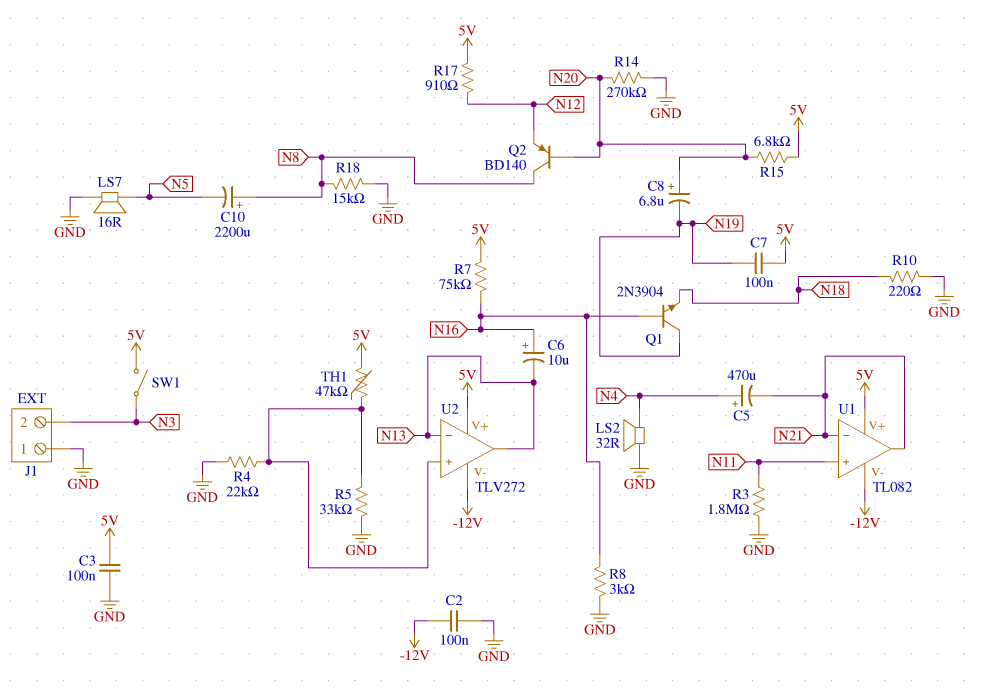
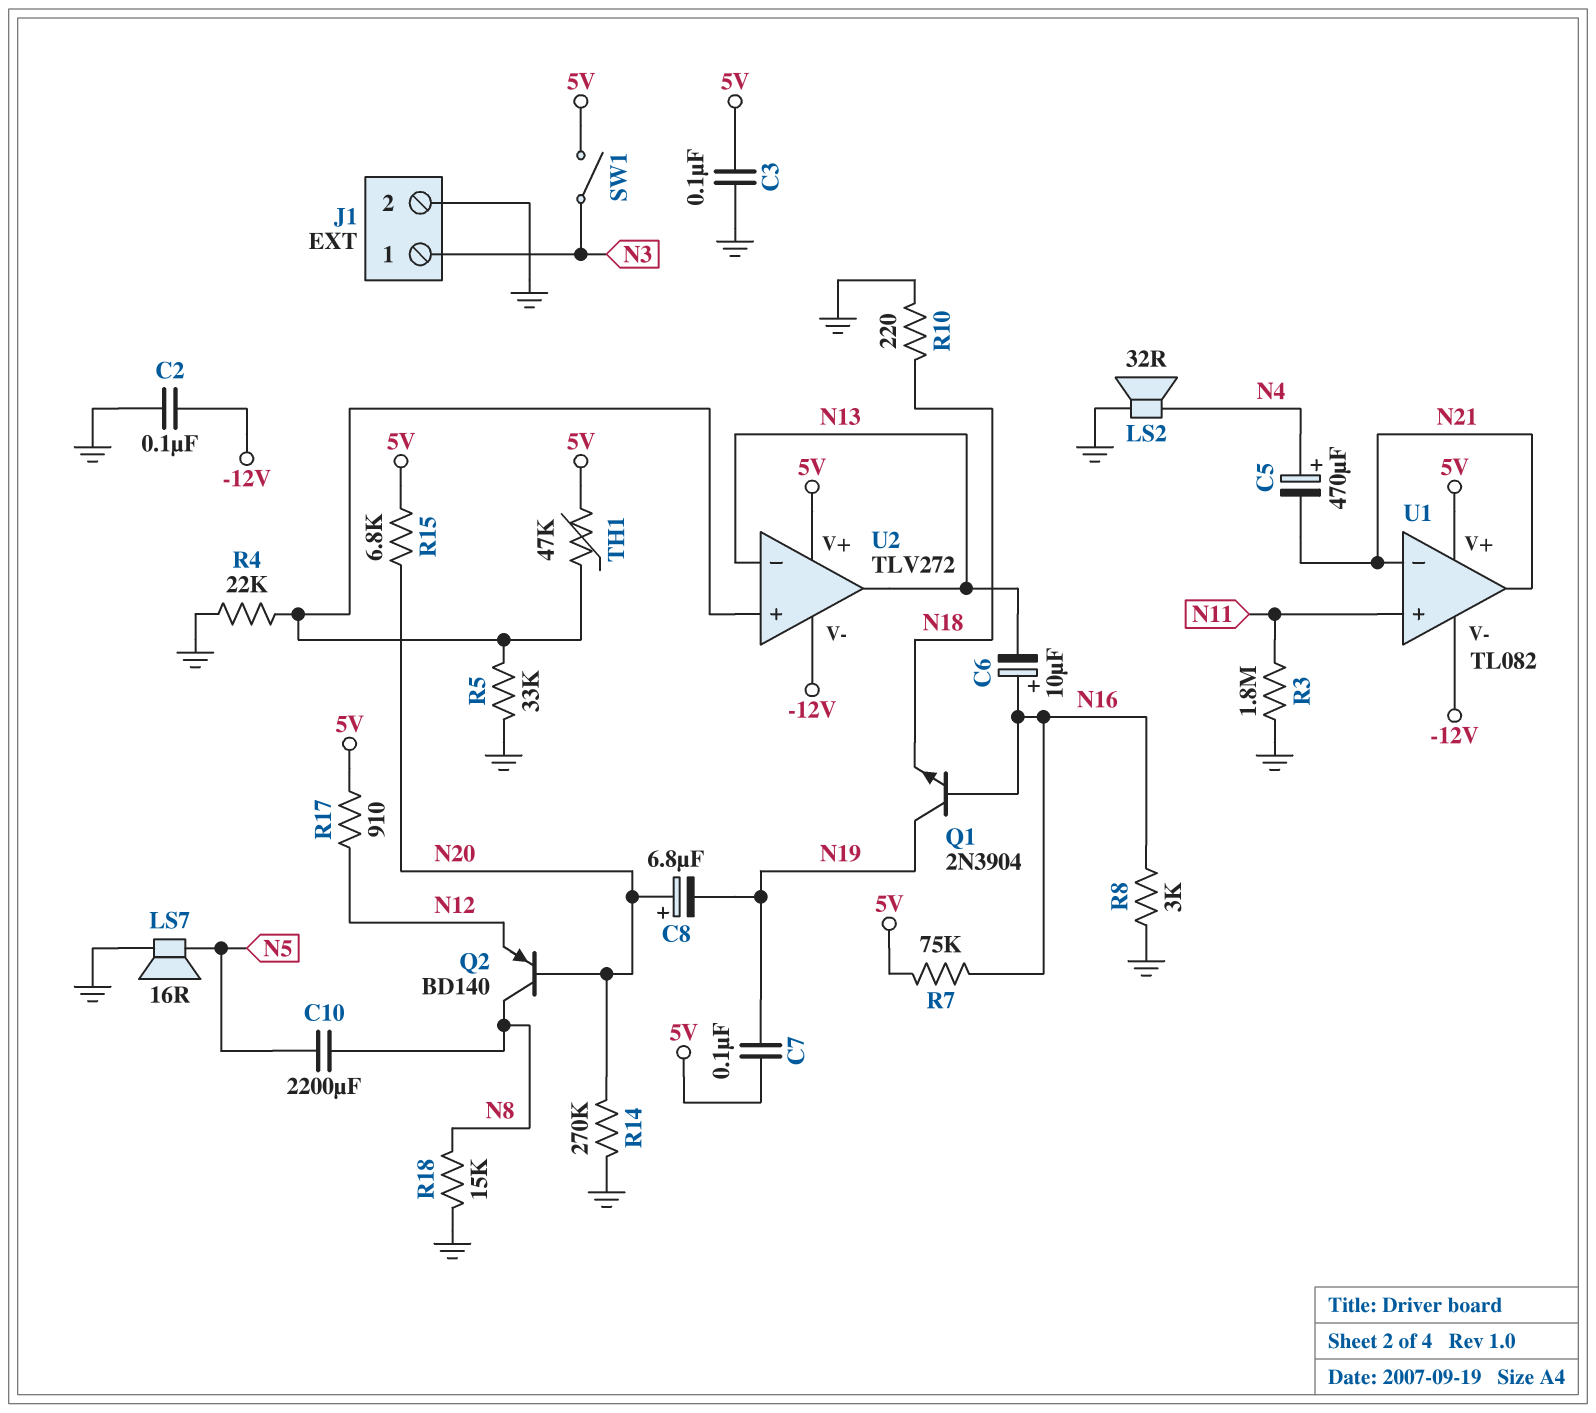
C10: 2200uF (plus N8, minus N5) -> 2200uF (N5, N8)
J1 pin 1: GND -> N3
J1 pin 2: N3 -> GND

